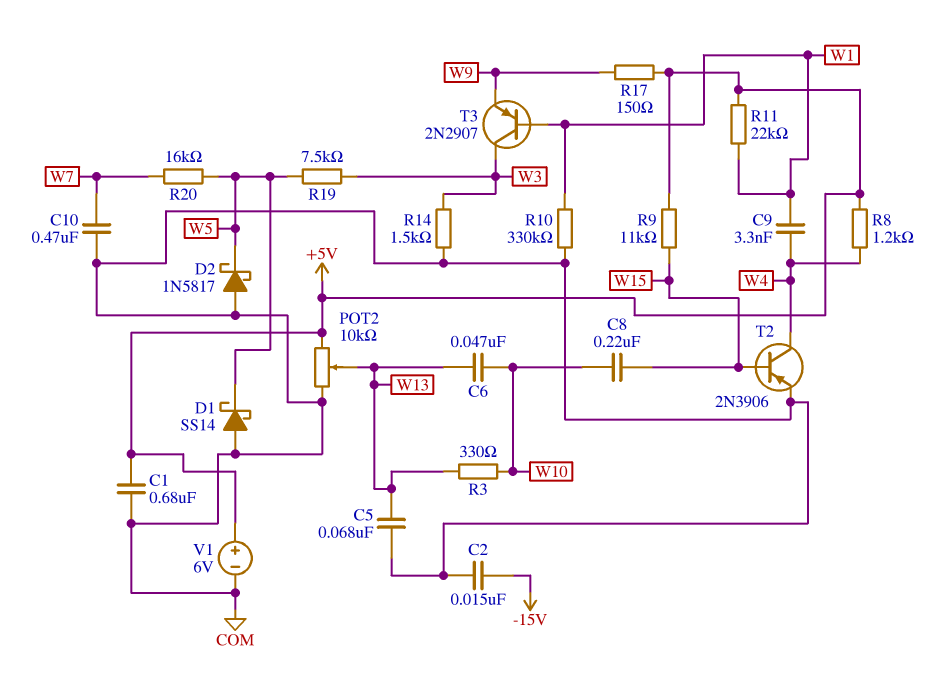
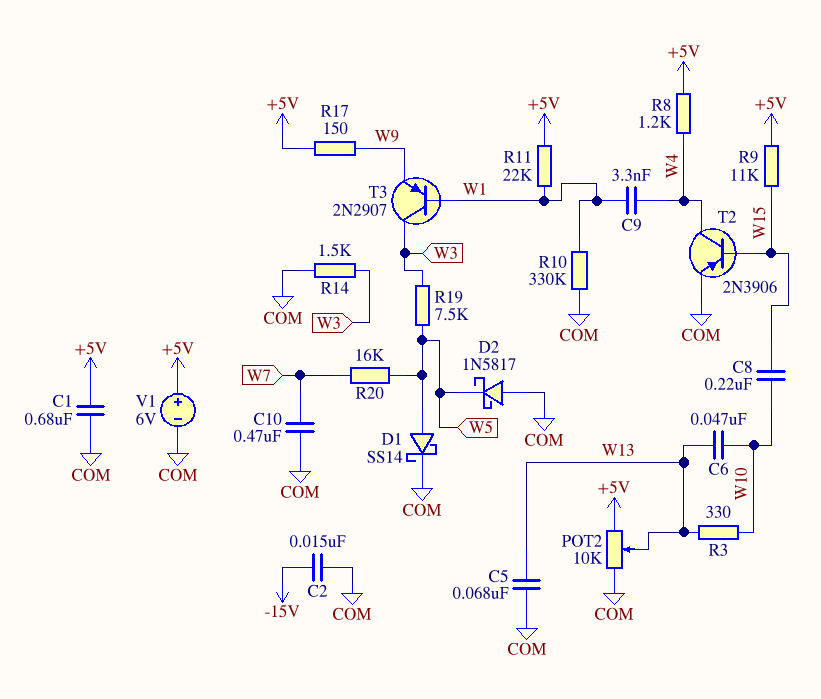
D1: schottky SS14 (A COM, K W5) -> schottky SS14 (A W5, K COM)

